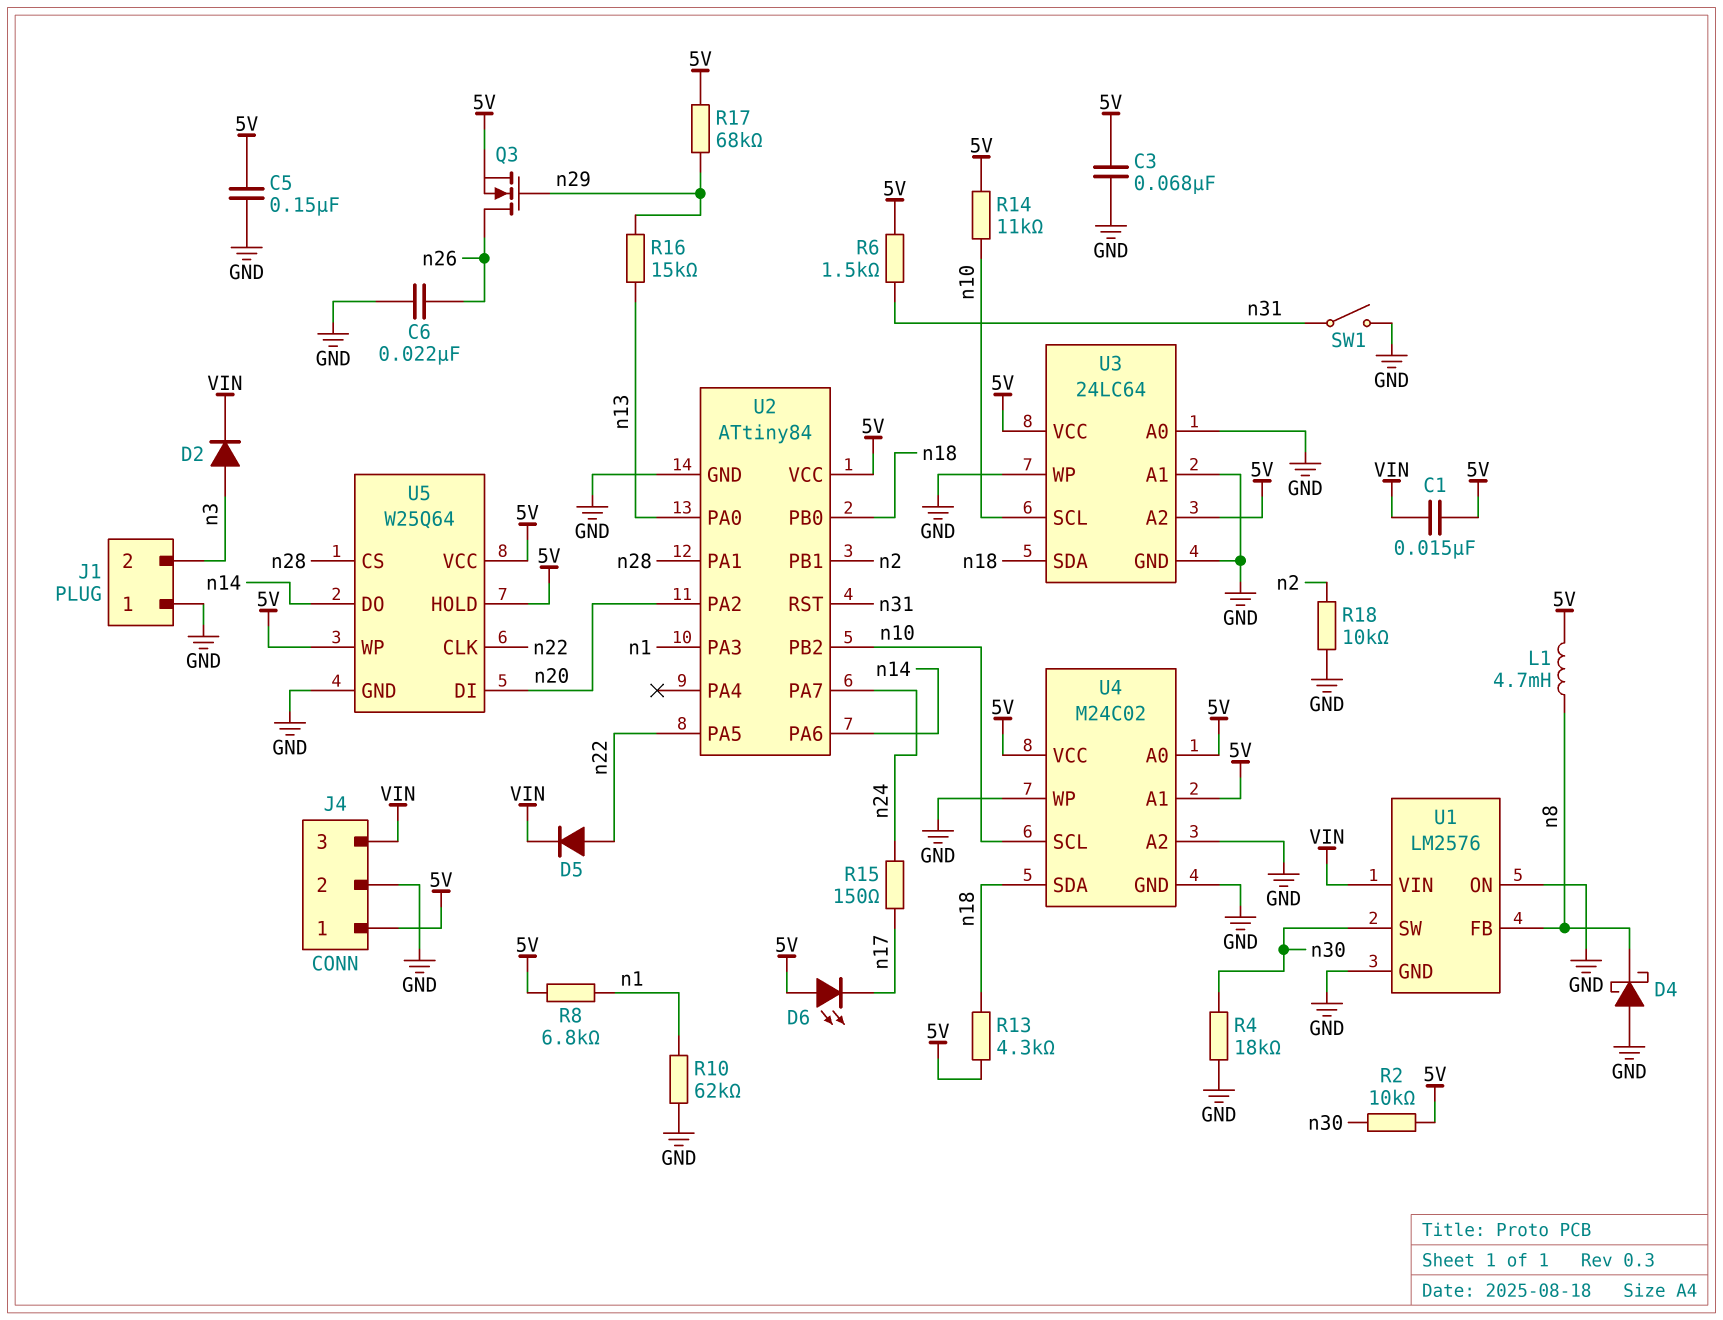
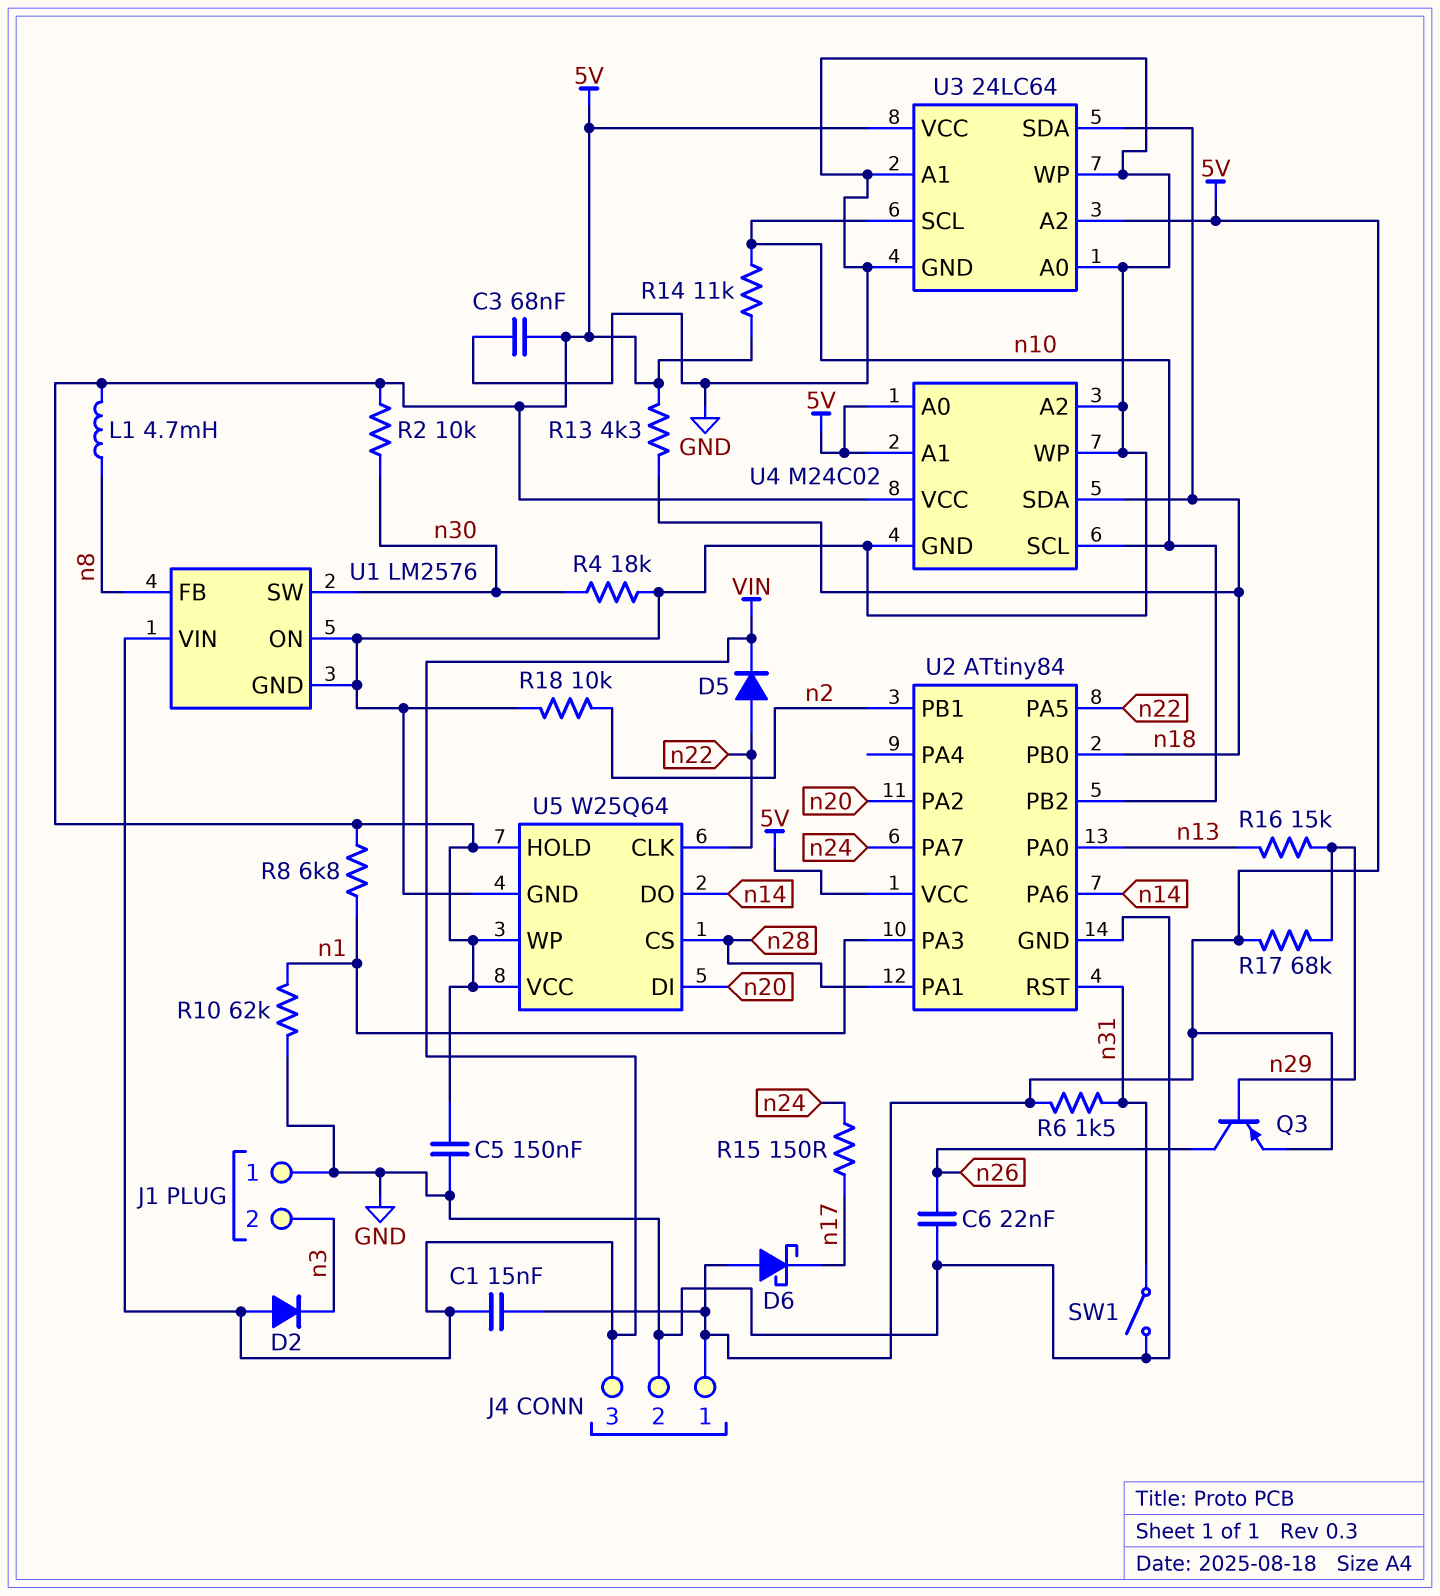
D2: diode (A n3, K VIN) -> diode (A VIN, K n3)
D4: schottky (A GND, K n8) -> none
D6: LED (A 5V, K n17) -> schottky (A 5V, K n17)
Q3: NMOS (G n29, D n26, S 5V) -> PNP (B n29, C n26, E 5V)

